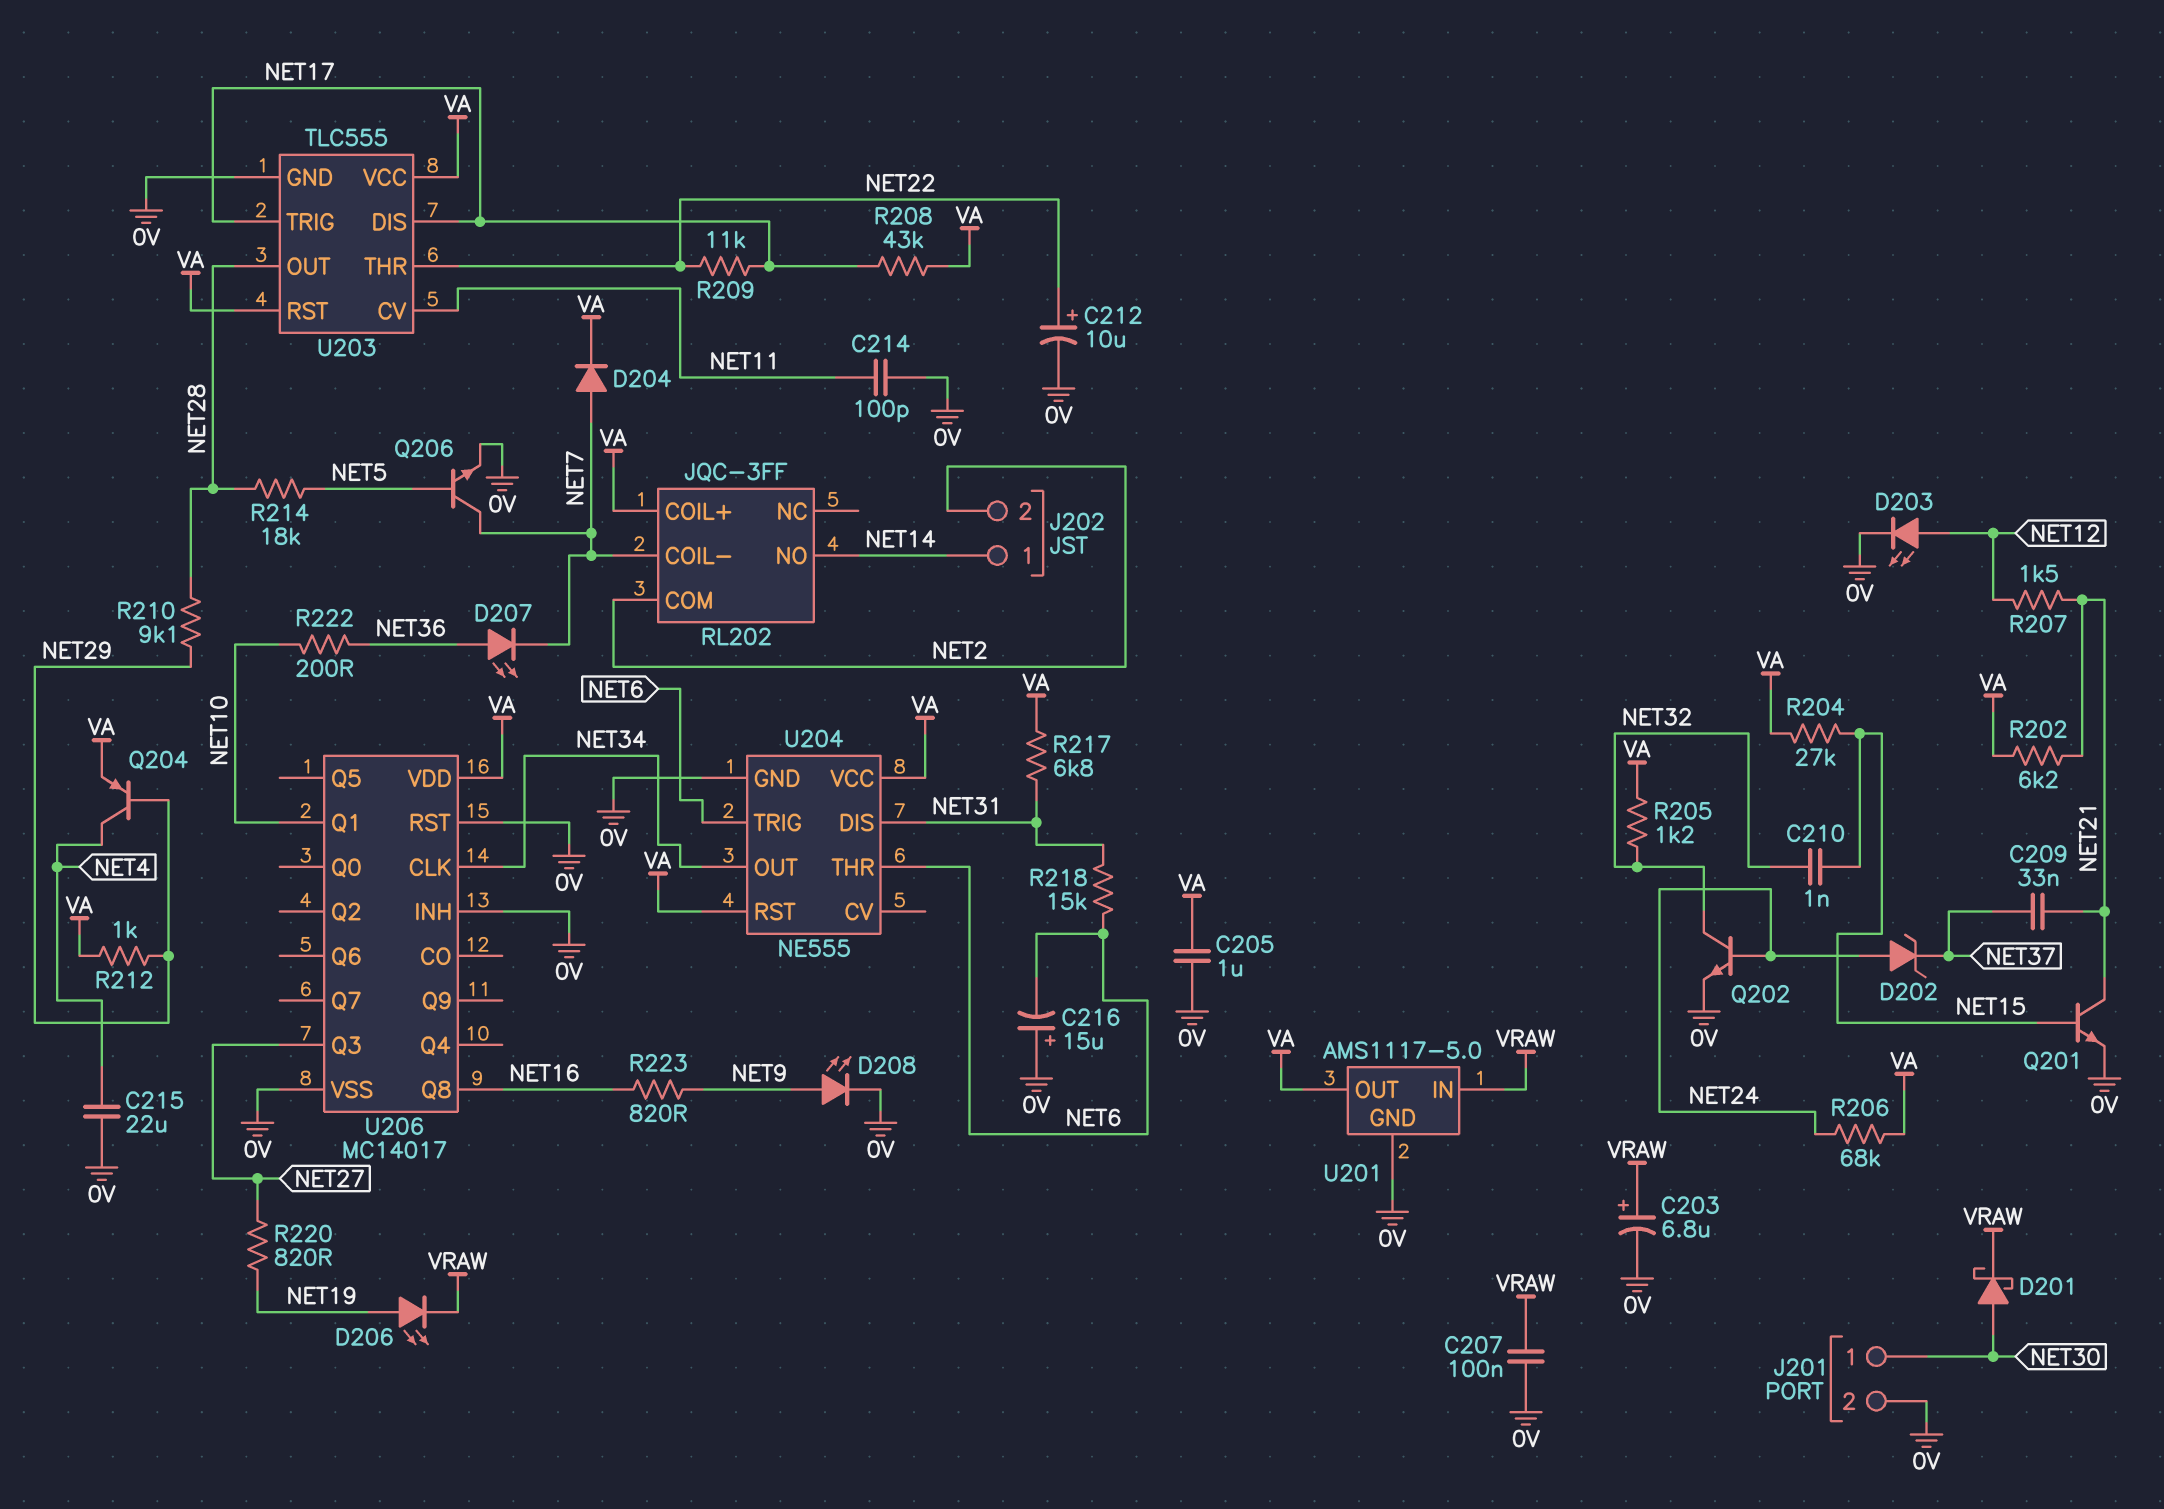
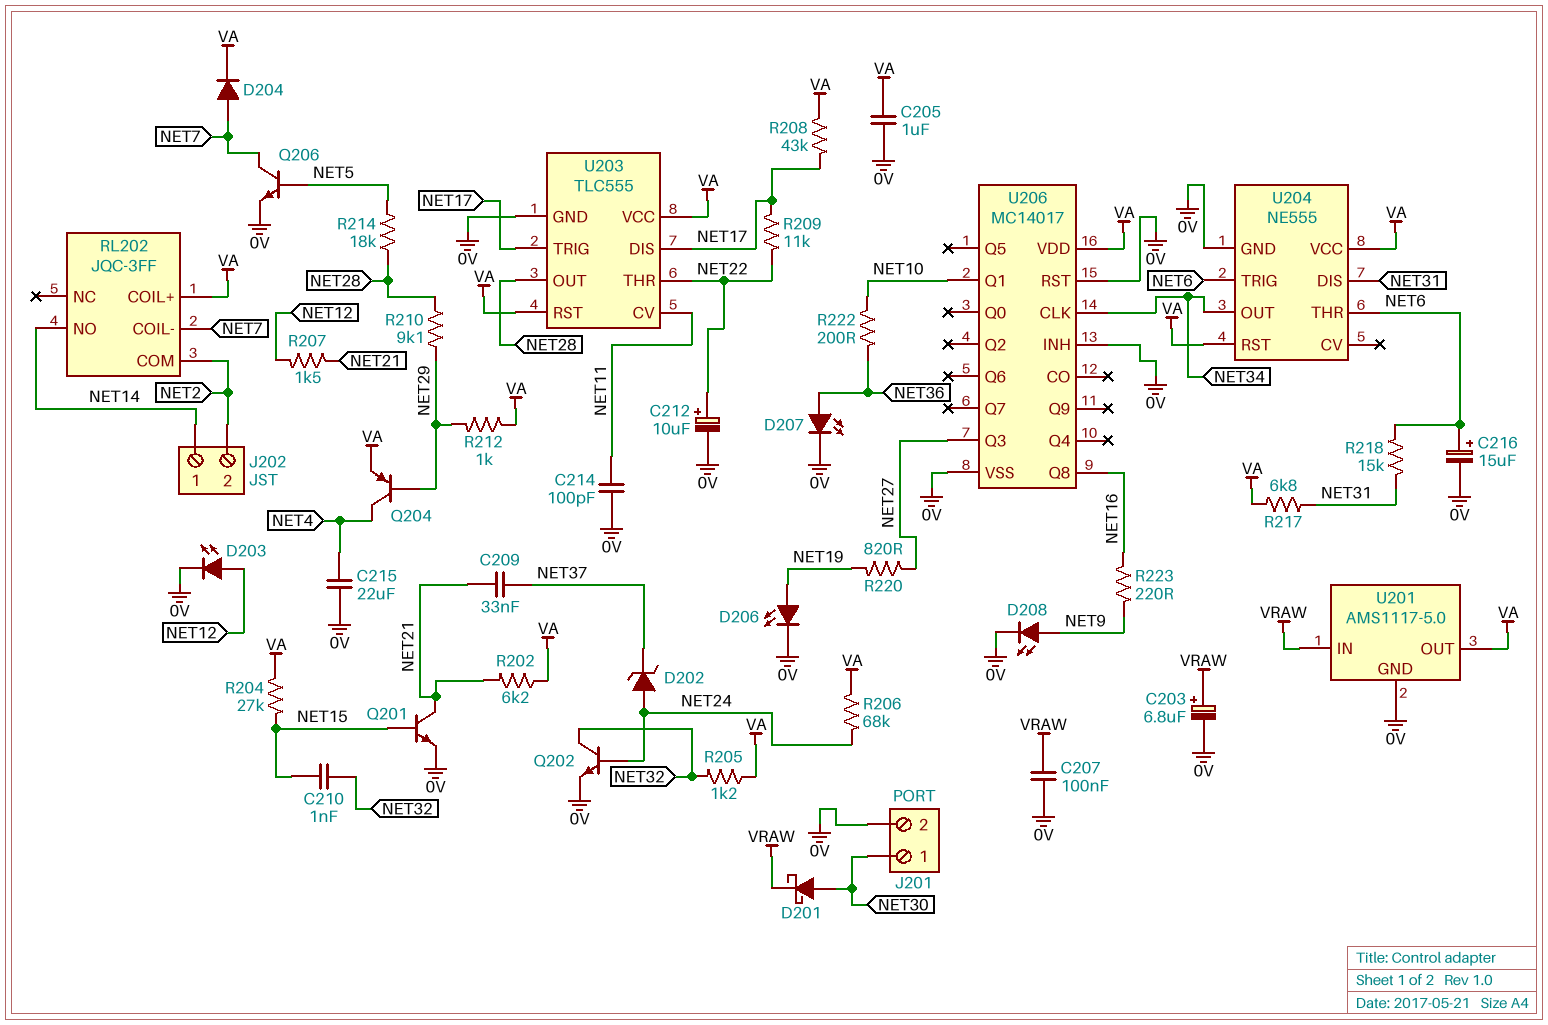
C216: 15uF (plus 0V, minus NET6) -> 15uF (plus NET6, minus 0V)
D206: LED (A NET19, K VRAW) -> LED (A NET19, K 0V)
D207: LED (A NET36, K NET7) -> LED (A NET36, K 0V)
R223: 820 (NET9, NET16) -> 220 (NET9, NET16)

